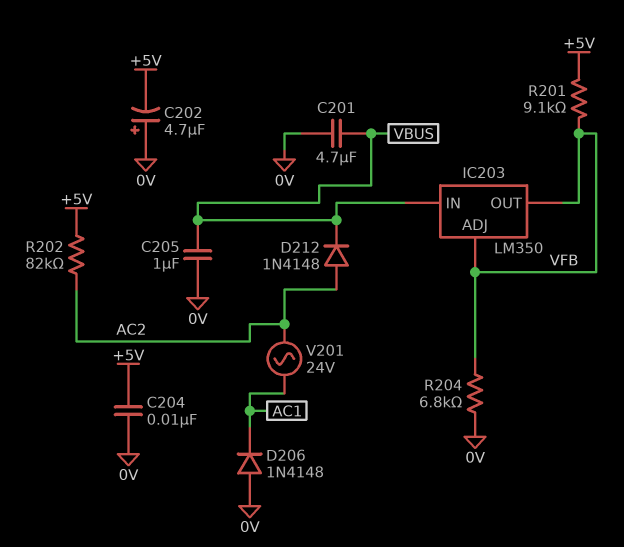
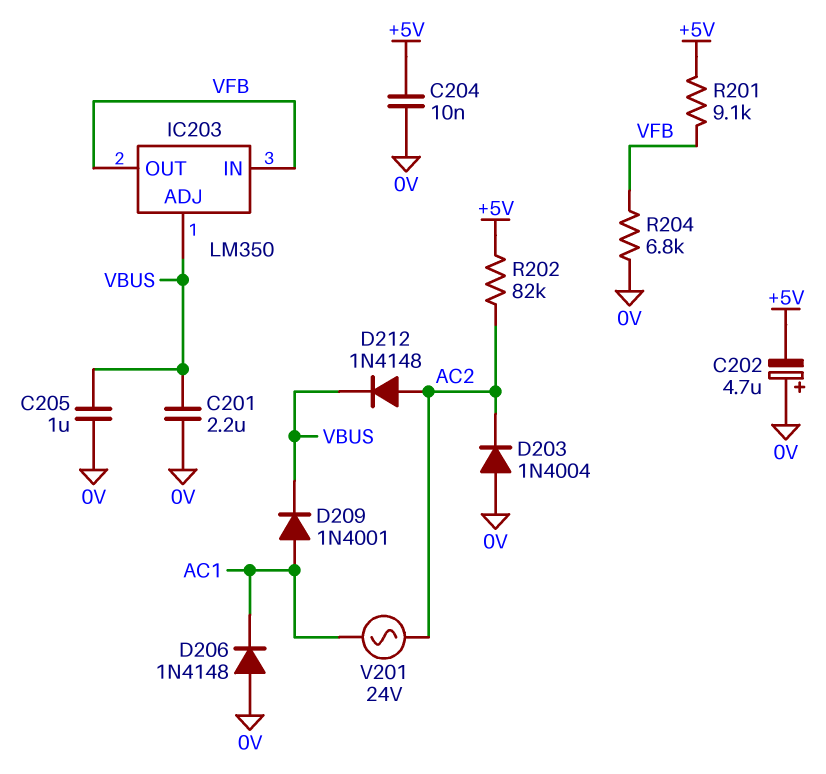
C201: 4.7uF (0V, VBUS) -> 2.2uF (0V, VBUS)
D203: none -> diode 1N4004 (A 0V, K AC2)
D209: none -> diode 1N4001 (A AC1, K VBUS)
IC203 pin ADJ: VFB -> VBUS
IC203 pin IN: VBUS -> VFB

